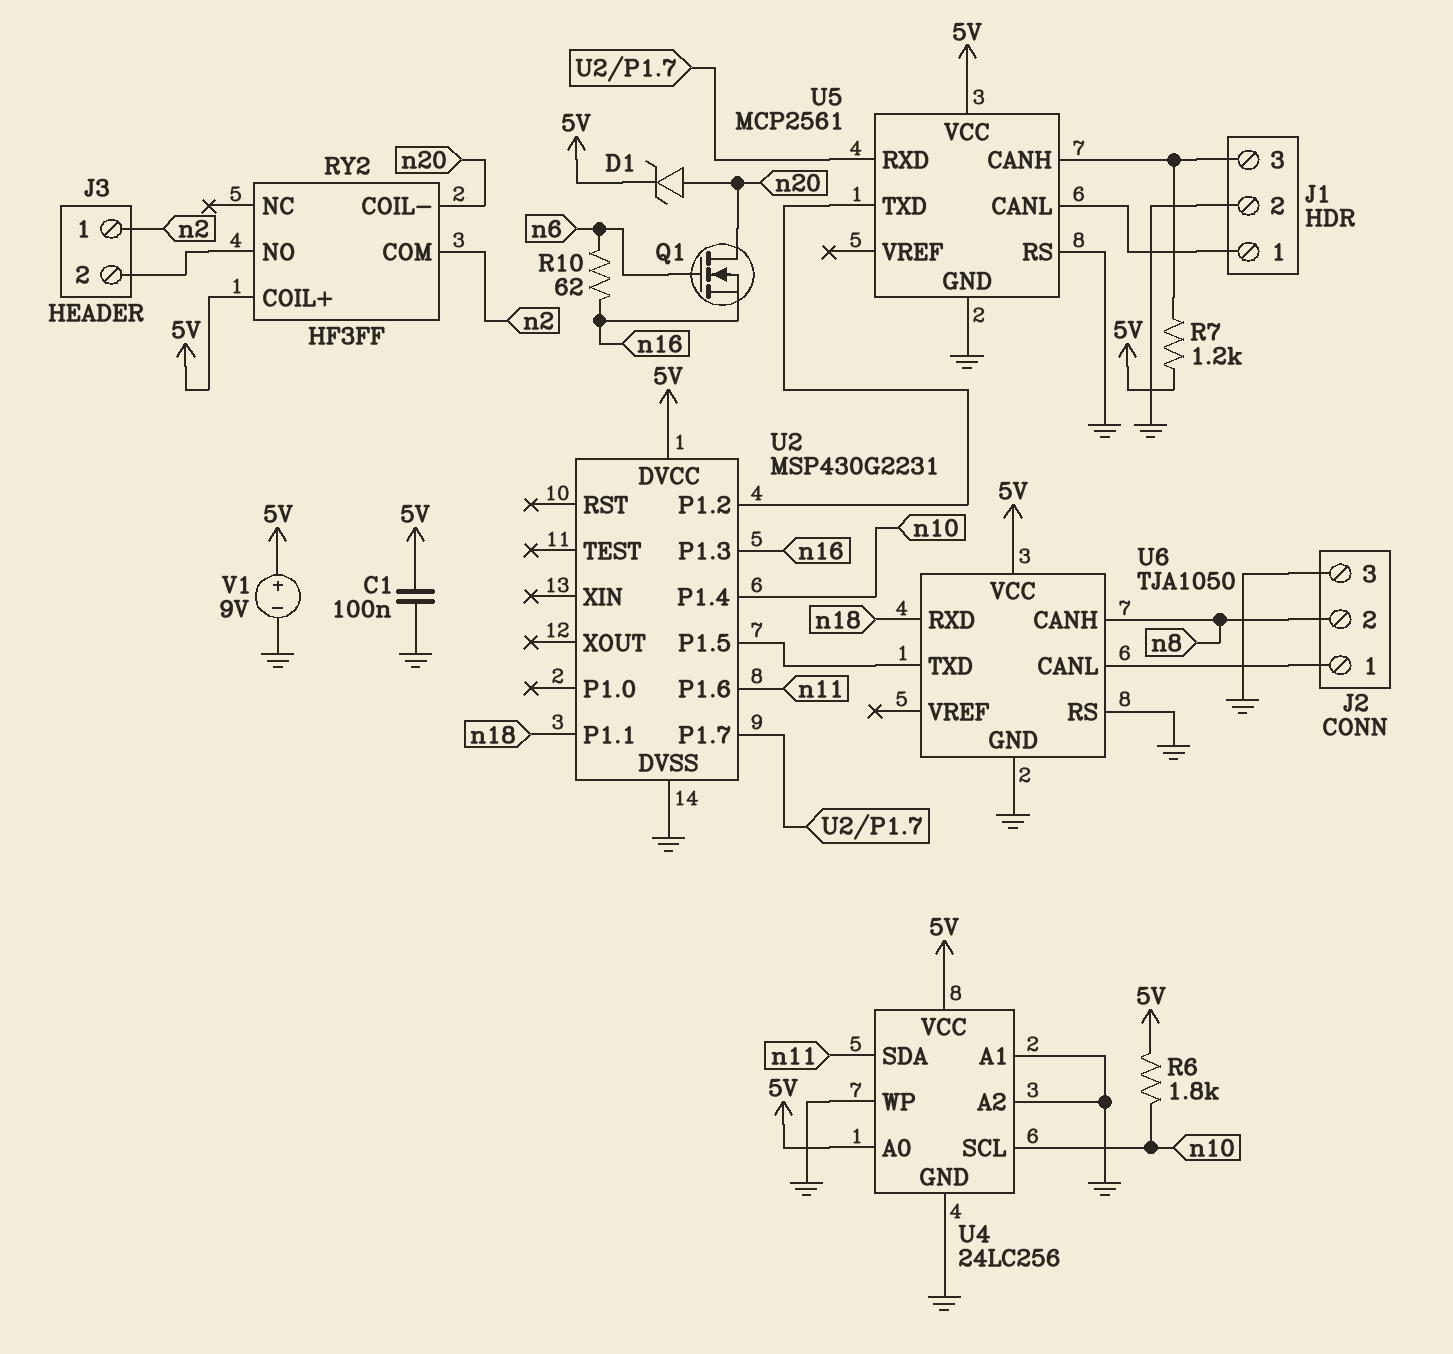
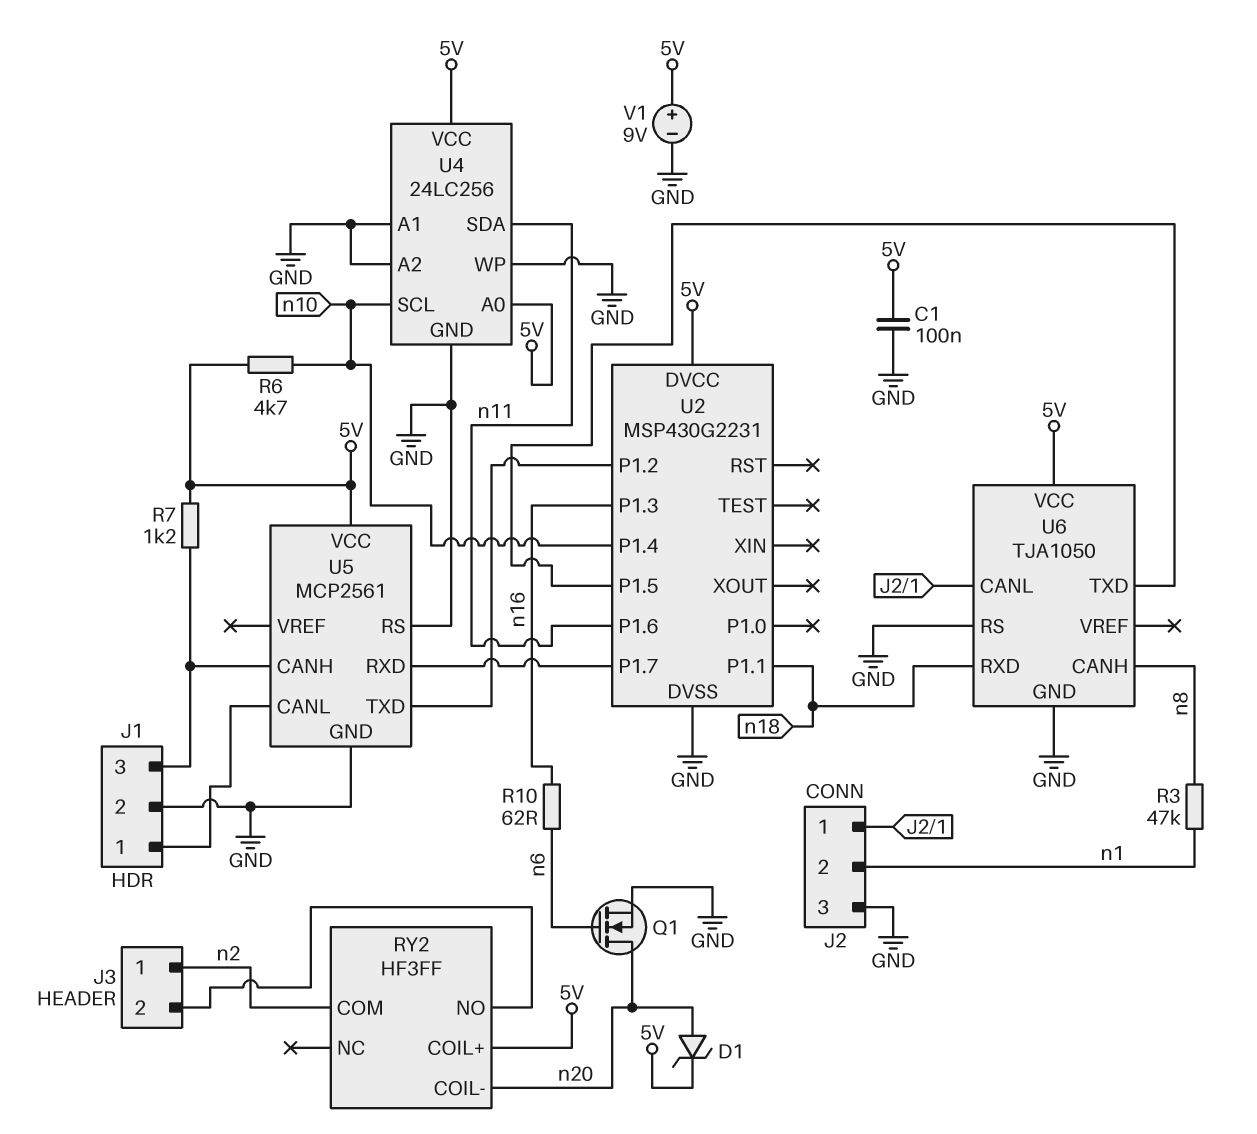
J2 pin 2: n8 -> n1
Q1: NMOS (G n6, D n20, S n16) -> NMOS (G n6, D n20, S GND)
R3: none -> 47k (n1, n8)
R6: 1.8k (5V, n10) -> 4.7k (5V, n10)

